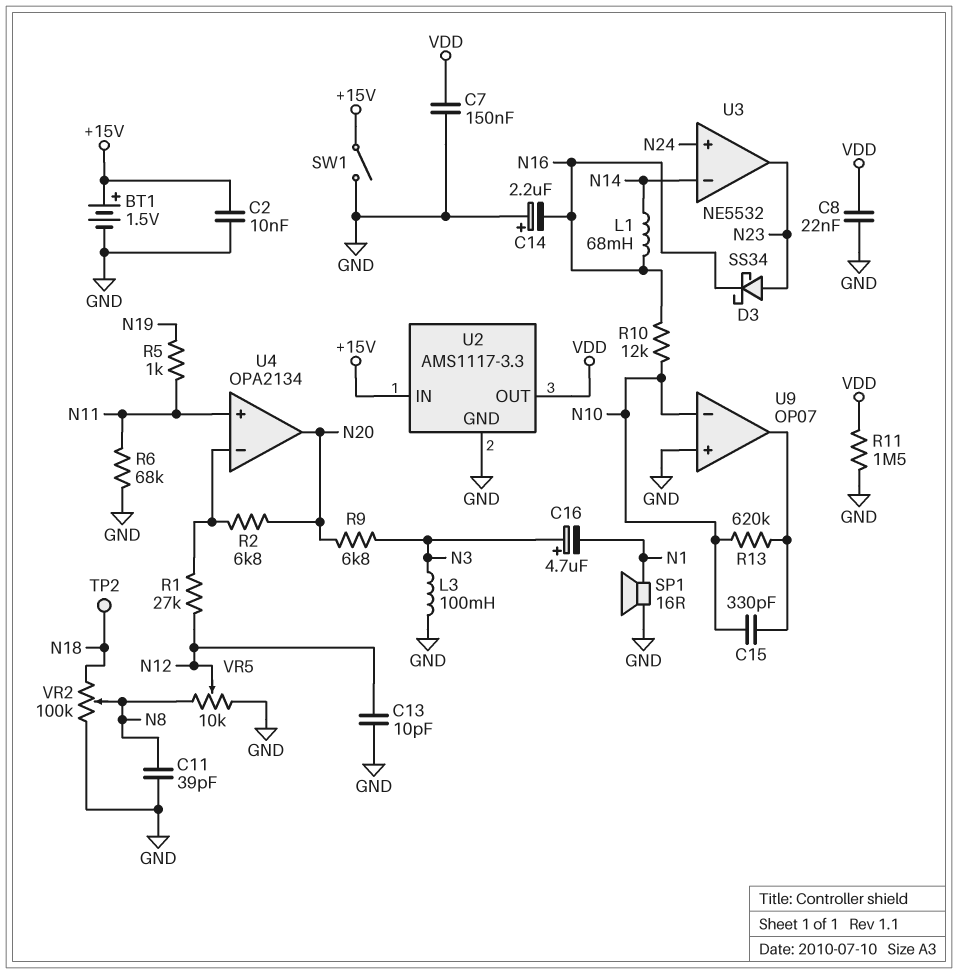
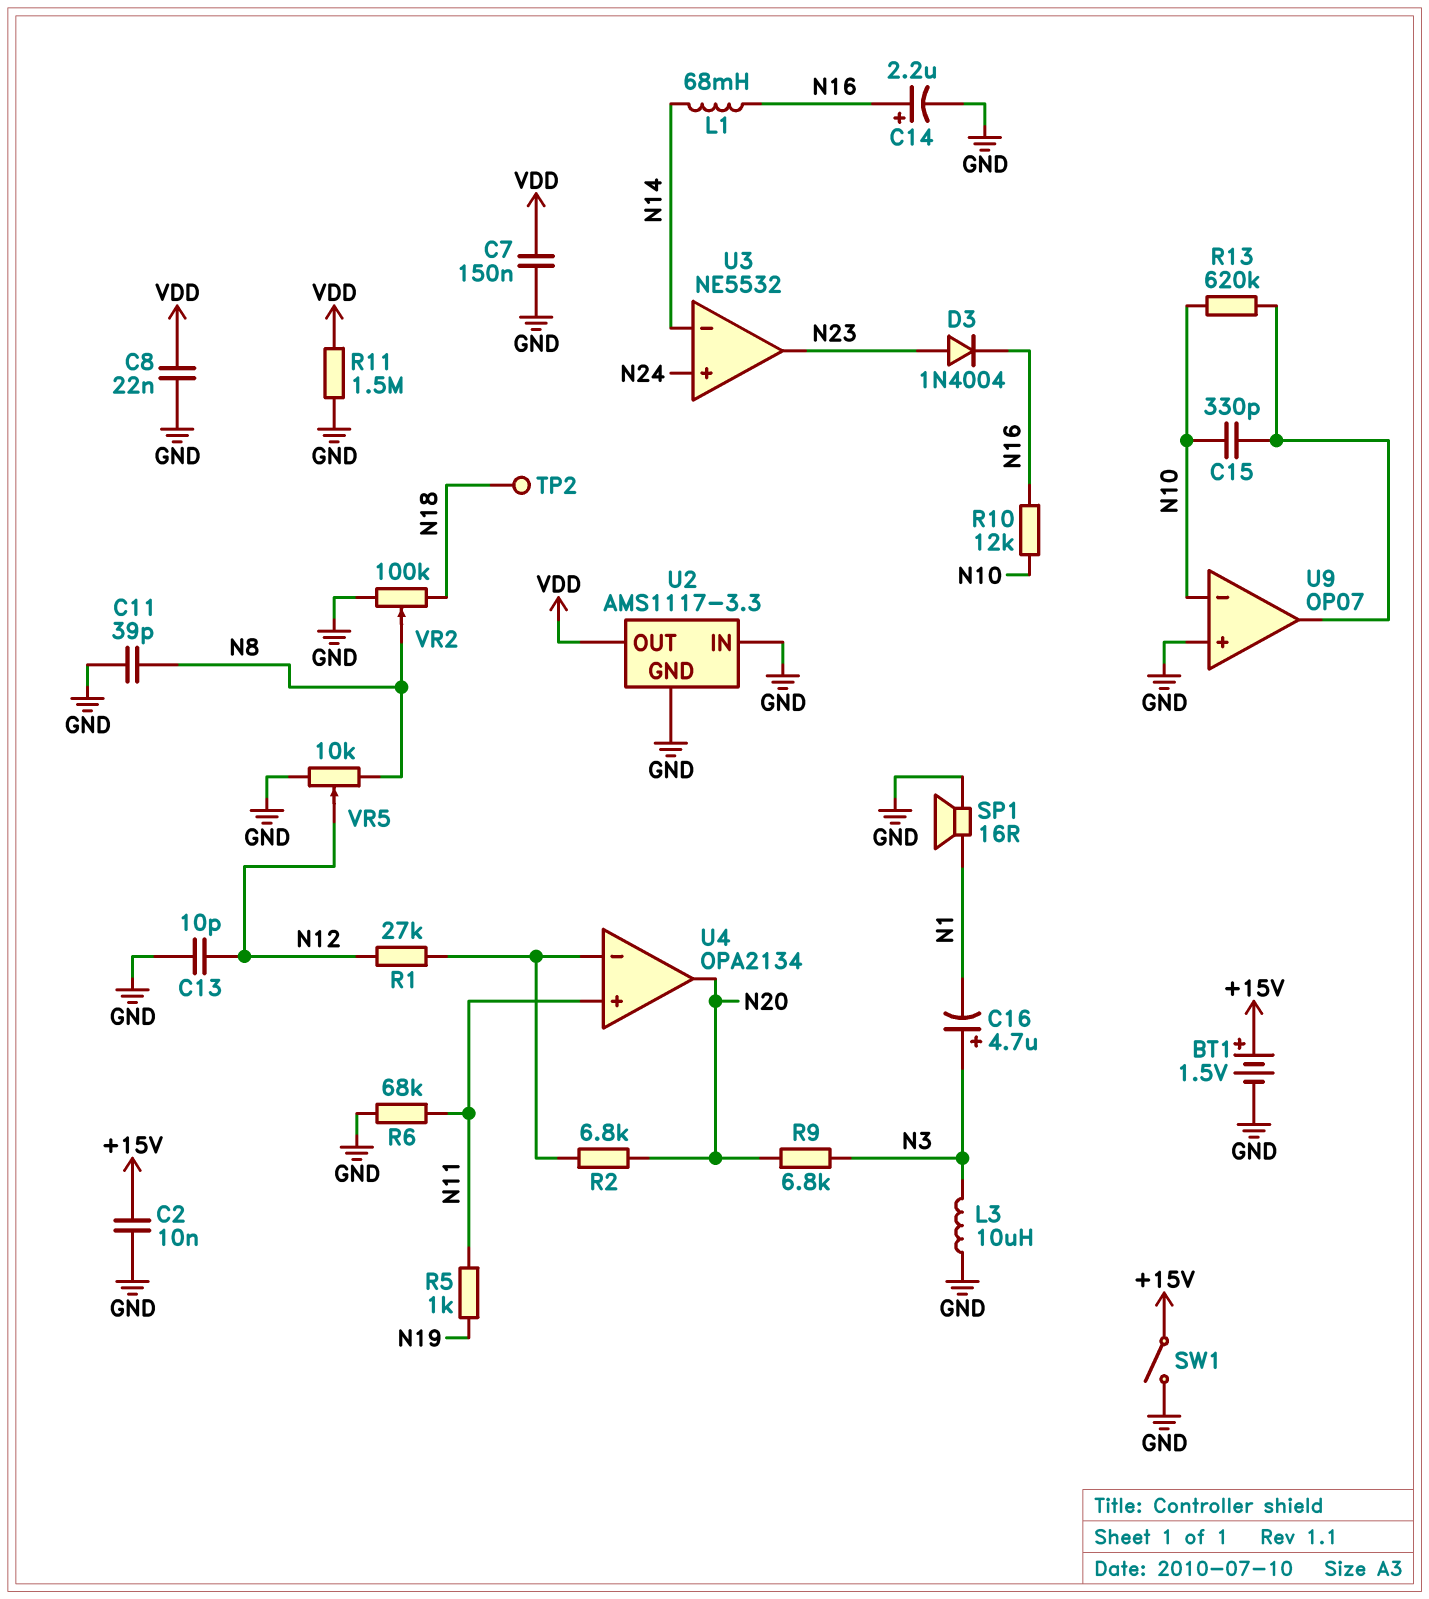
C14: 2.2uF (plus GND, minus N16) -> 2.2uF (plus N16, minus GND)
D3: schottky SS34 (A N23, K N16) -> diode 1N4004 (A N23, K N16)
L3: 100mH (GND, N3) -> 10uH (GND, N3)
U2 pin IN: +15V -> GND

